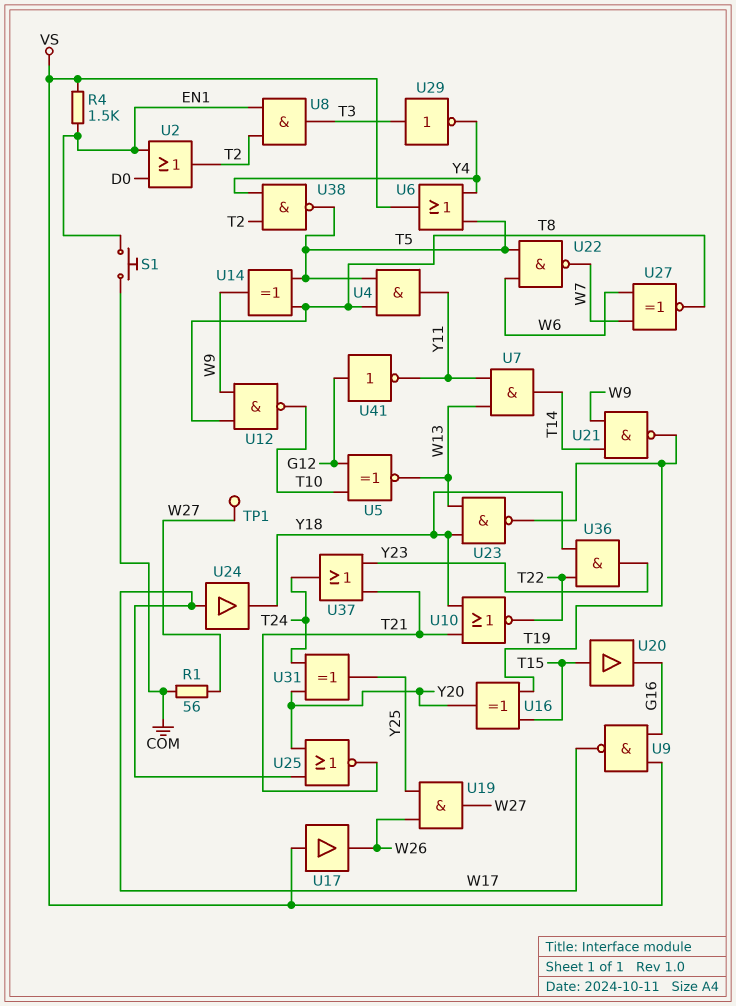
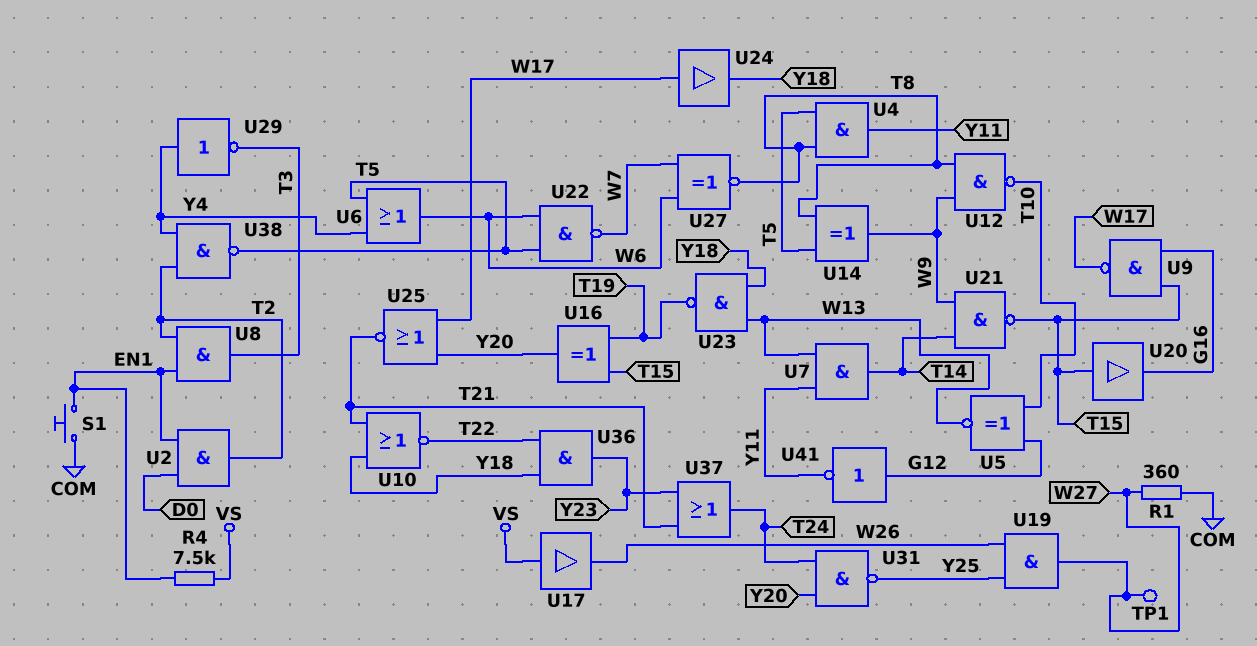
R1: 56 (COM, W27) -> 360 (COM, W27)
R4: 1.5k (EN1, VS) -> 7.5k (EN1, VS)
U2: OR (in D0, in EN1, out T2) -> AND (in D0, in EN1, out T2)
U6: OR (in T5, in Y4, out VS) -> OR (in T5, in Y4, out W6)
U9: NAND (in G16, in VS, out W17) -> NAND (in G16, in T15, out W17)
U21: NAND (in T14, in W9, out T19) -> NAND (in T14, in W9, out T15)
U29: NOT (in T3, out Y4) -> NOT (in Y4, out T3)
U31: XOR (in T24, in Y20, out Y25) -> NAND (in T24, in Y20, out Y25)

